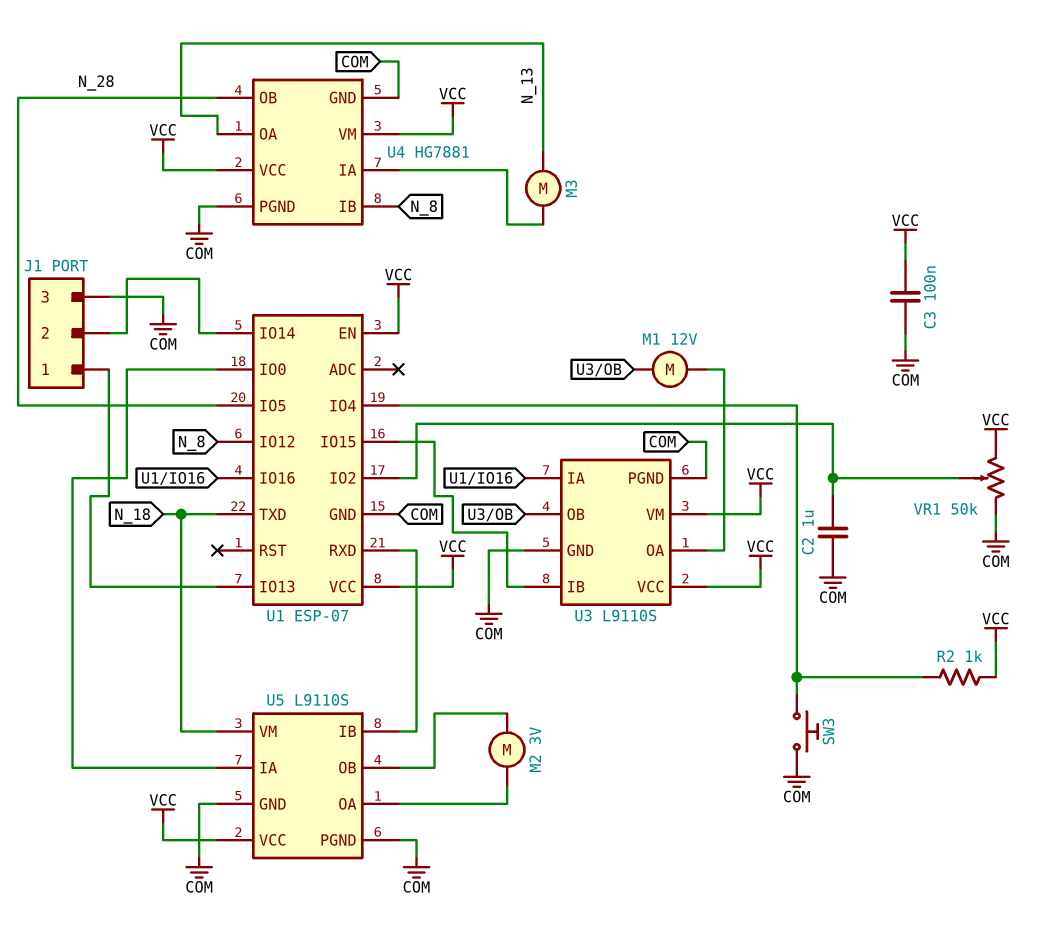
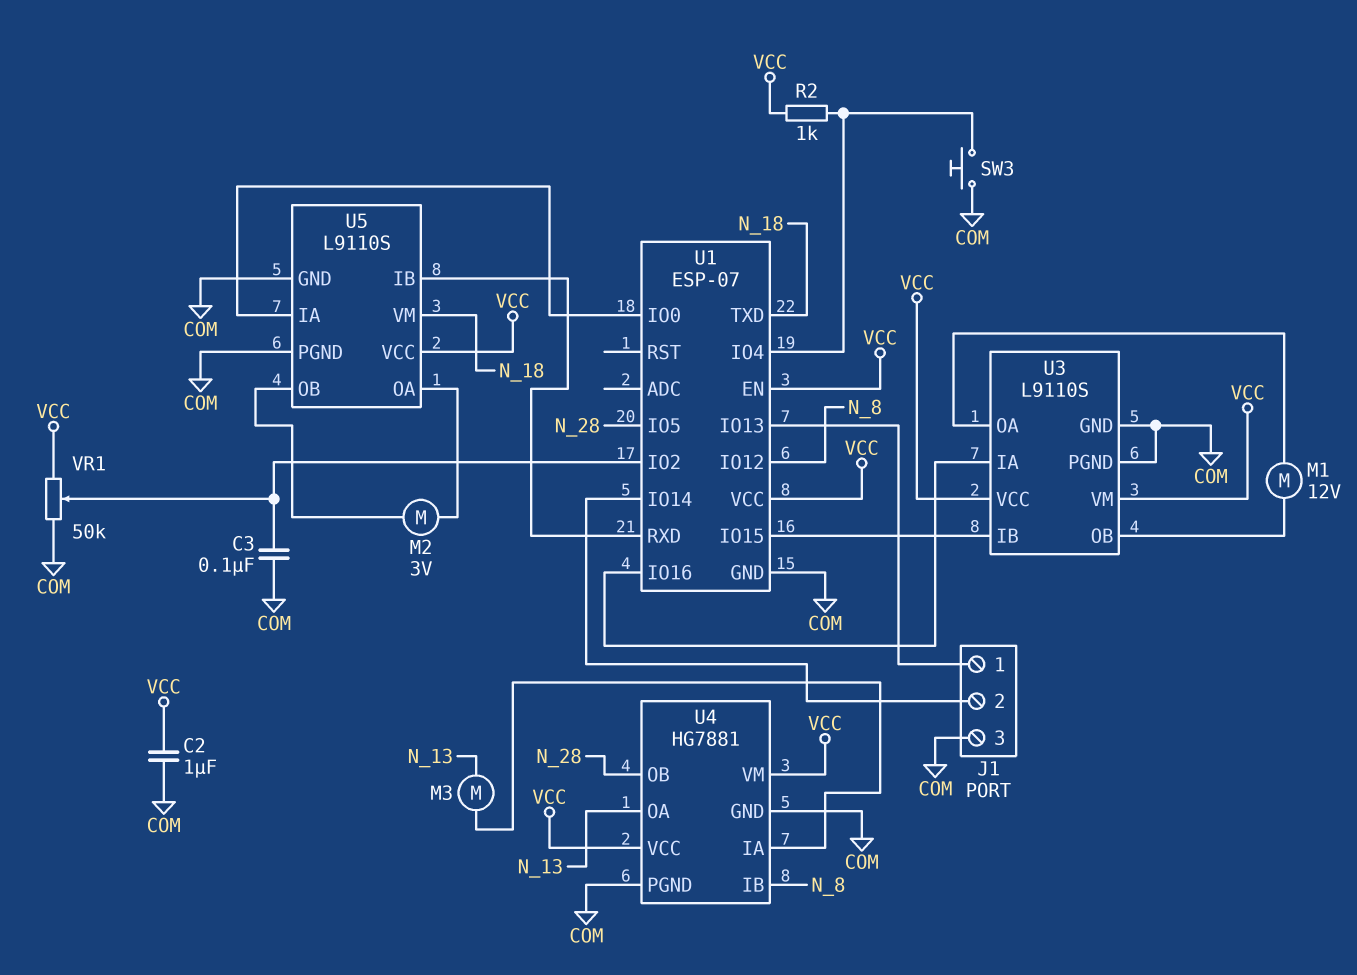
C2: 1uF (COM, U1/IO2) -> 1uF (COM, VCC)
C3: 100nF (COM, VCC) -> 100nF (COM, U1/IO2)

